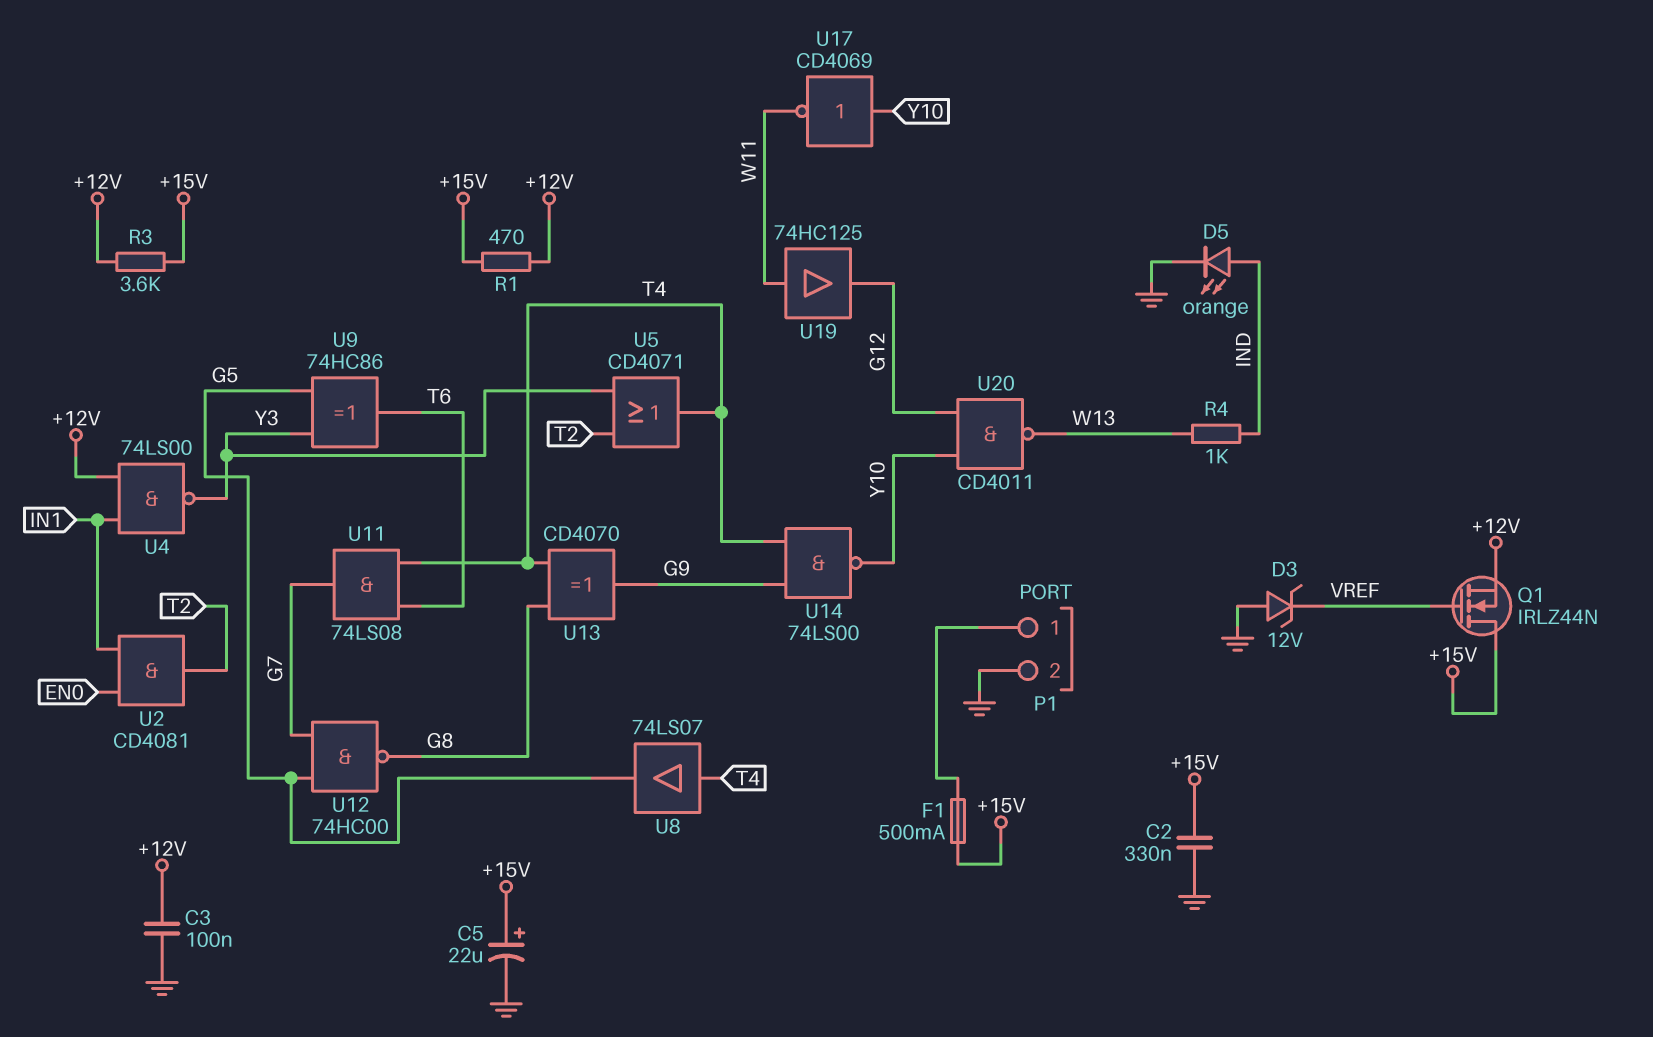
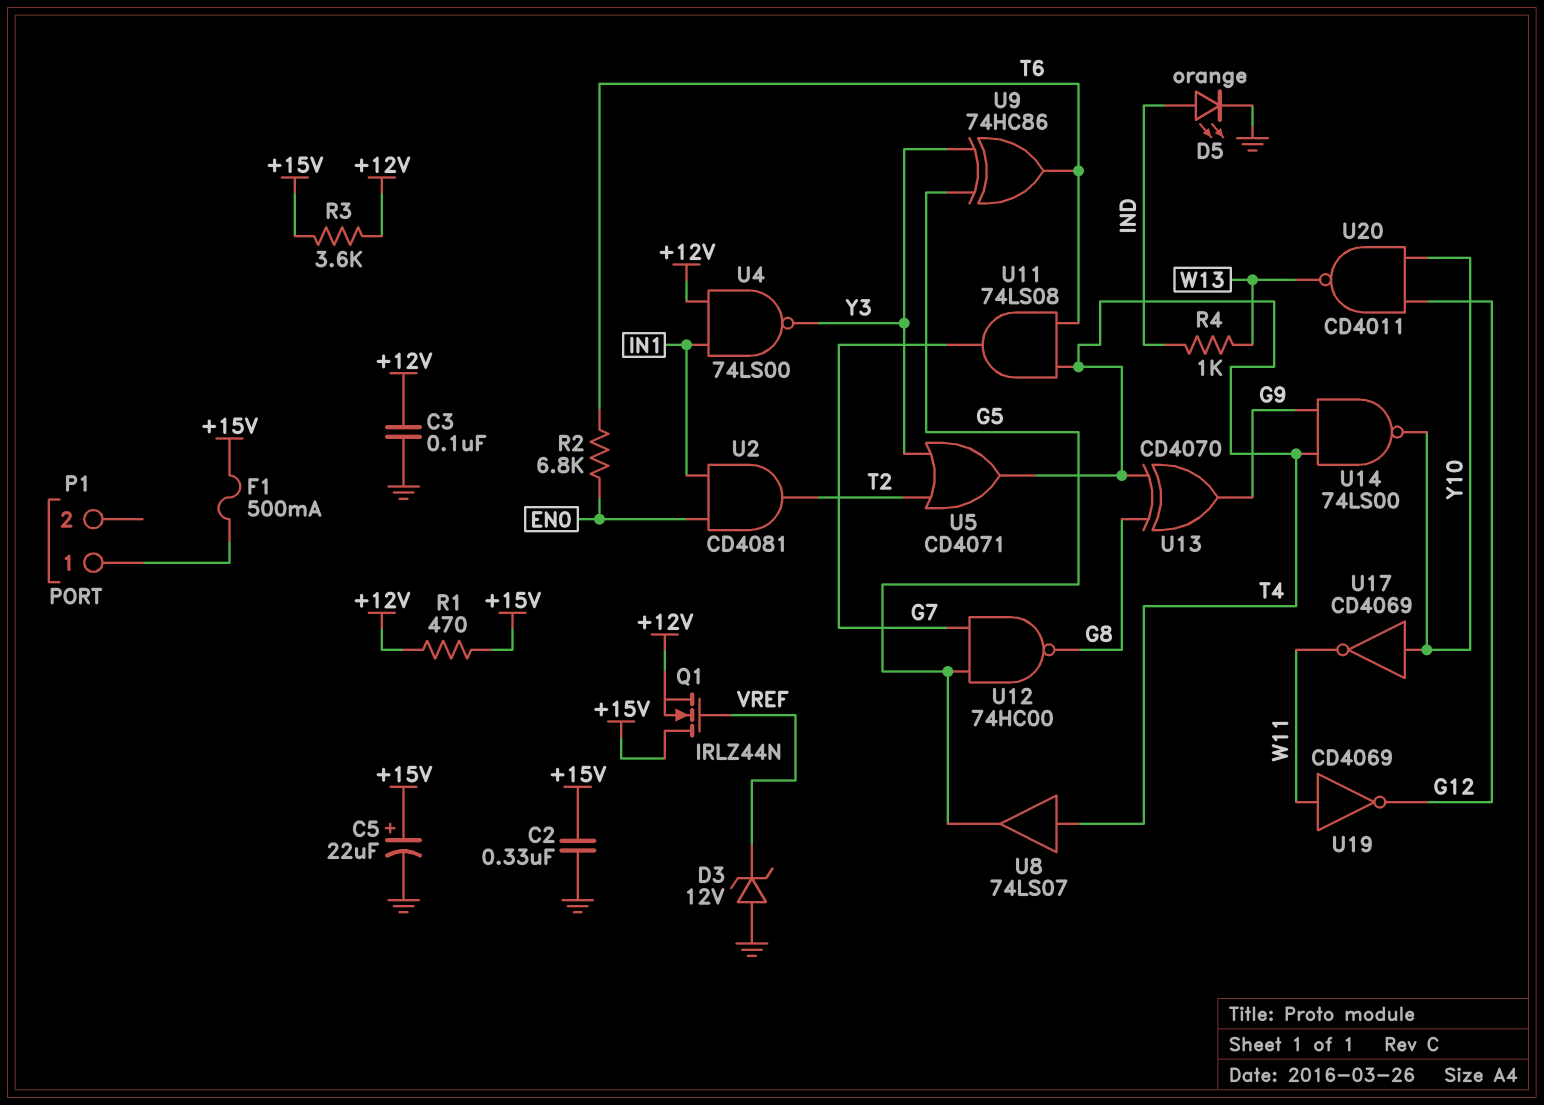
P1 pin 2: GND -> none
R2: none -> 6.8k (EN0, T6)
U19: buffer 74HC125 (in W11, out G12) -> NOT CD4069 (in W11, out G12)

